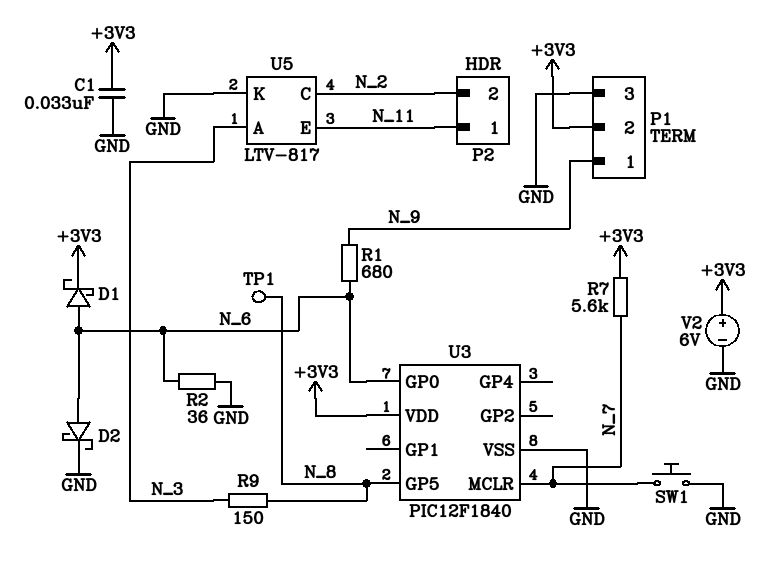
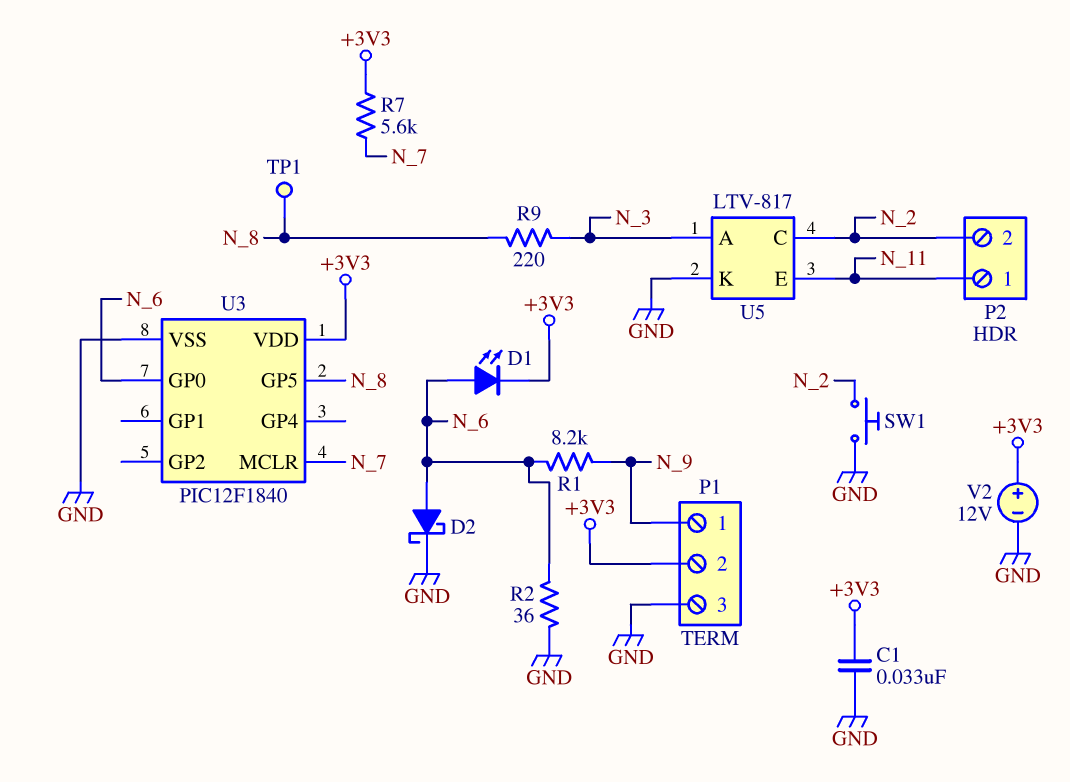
D1: schottky (A N_6, K +3V3) -> LED (A N_6, K +3V3)
R1: 680 (N_6, N_9) -> 8.2k (N_6, N_9)
R9: 150 (N_3, N_8) -> 220 (N_3, N_8)
SW1: button (GND, N_7) -> button (GND, N_2)
V2: 6V (plus +3V3, minus GND) -> 12V (plus +3V3, minus GND)

